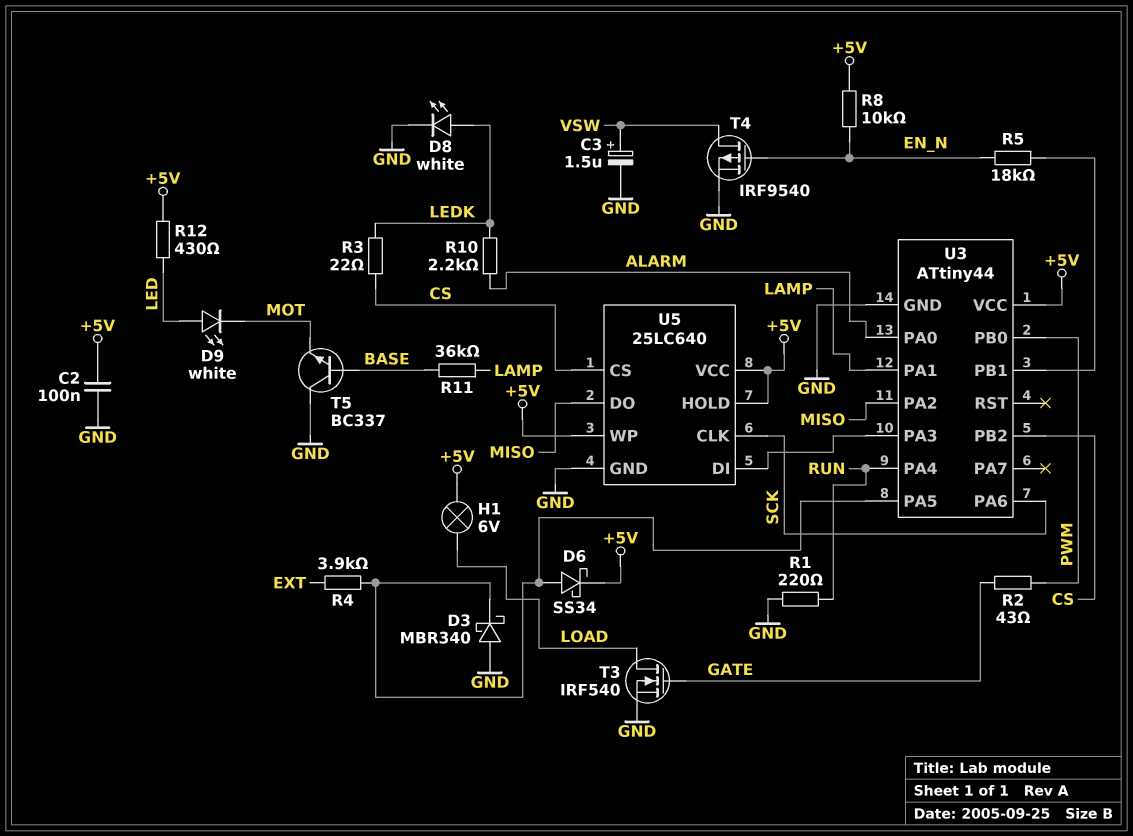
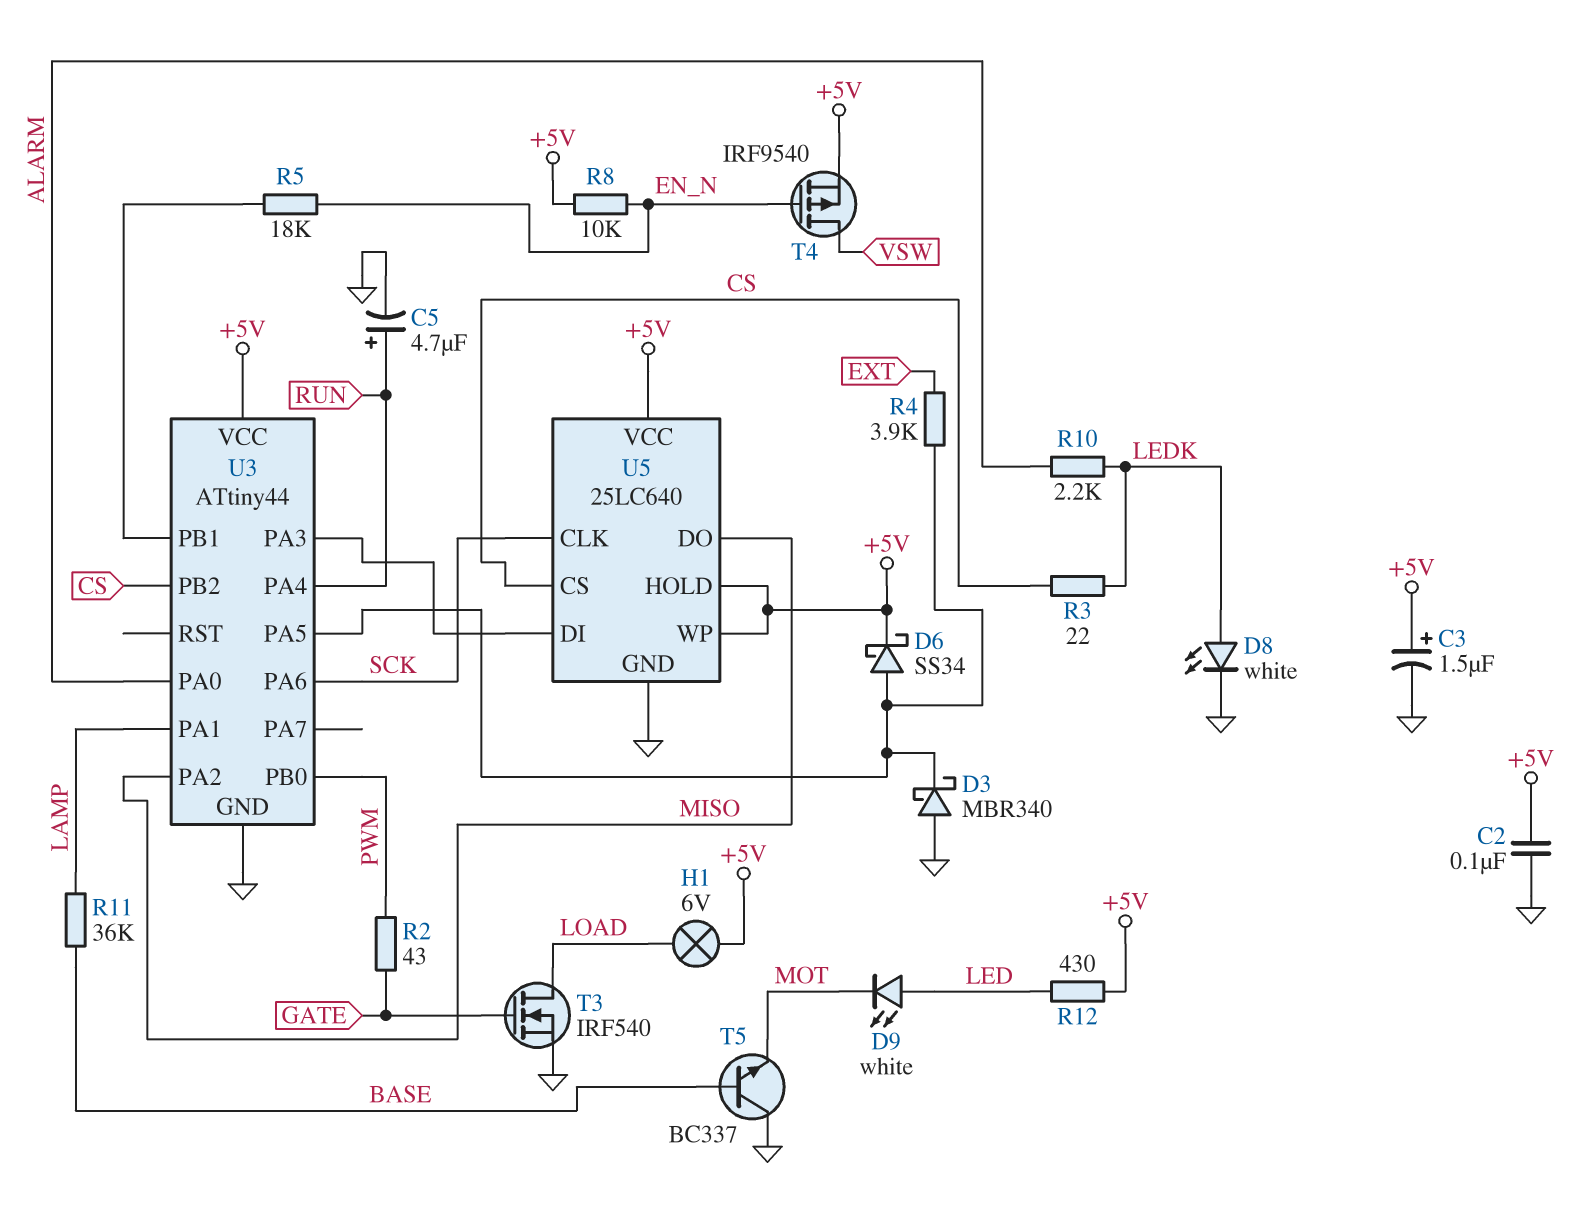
C3: 1.5uF (plus VSW, minus GND) -> 1.5uF (plus +5V, minus GND)
C5: none -> 4.7uF (plus RUN, minus GND)
R1: 220 (GND, RUN) -> none
T4: PMOS IRF9540 (G EN_N, D VSW, S GND) -> PMOS IRF9540 (G EN_N, D VSW, S +5V)

